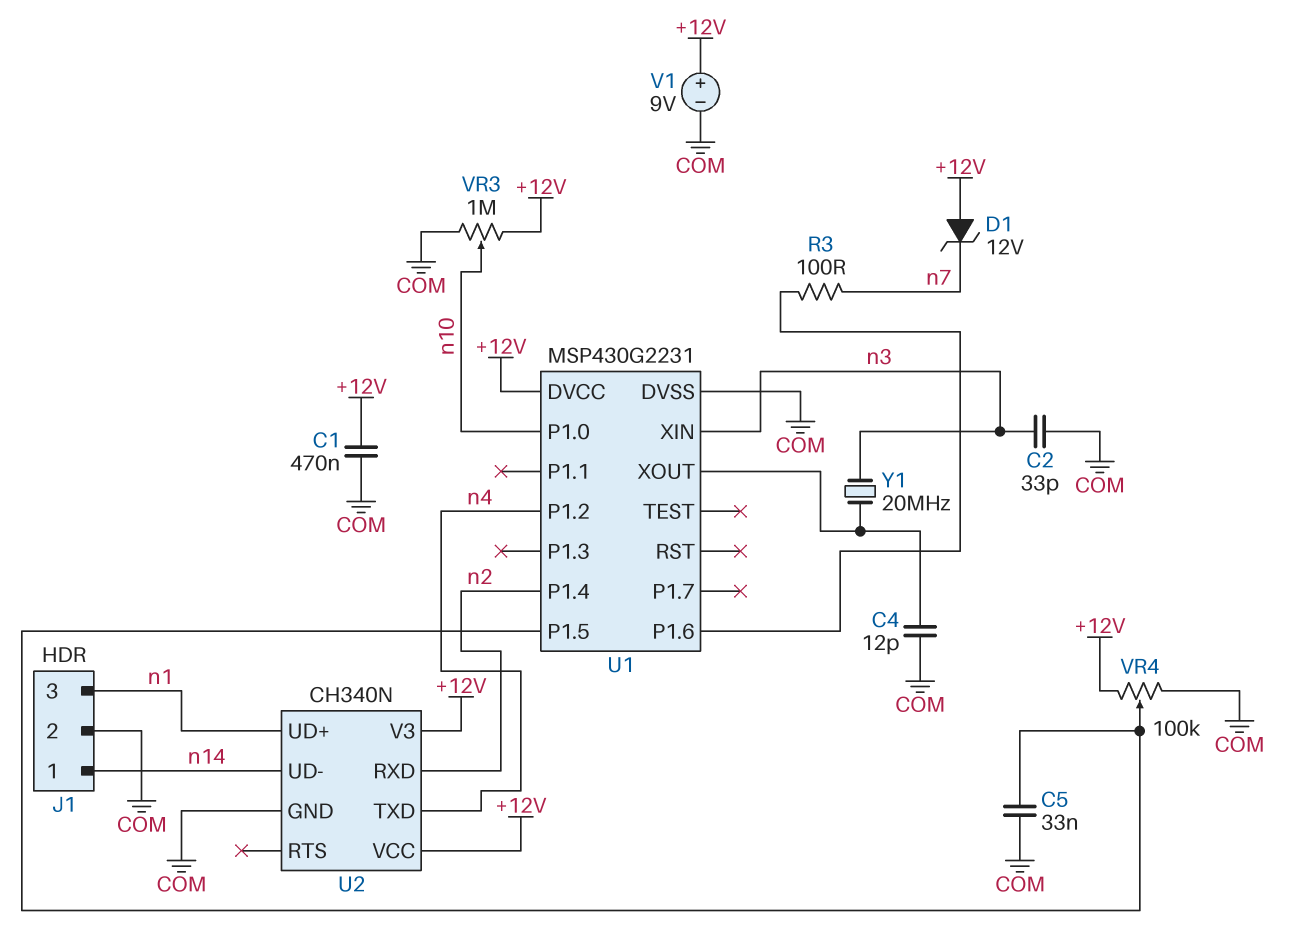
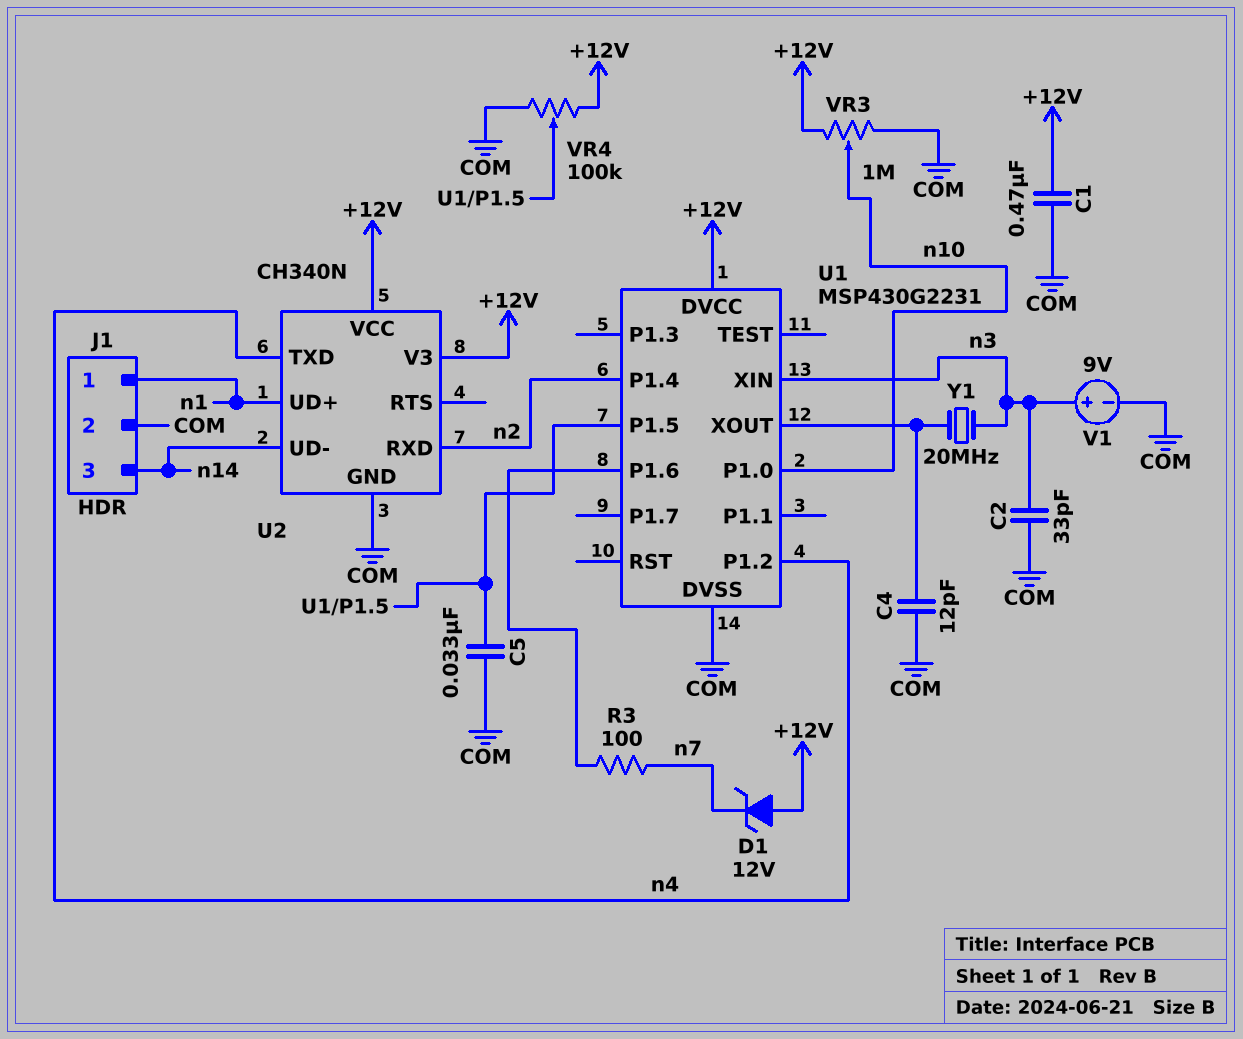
J1 pin 1: n14 -> n1
J1 pin 3: n1 -> n14
V1: 9V (plus +12V, minus COM) -> 9V (plus n3, minus COM)

